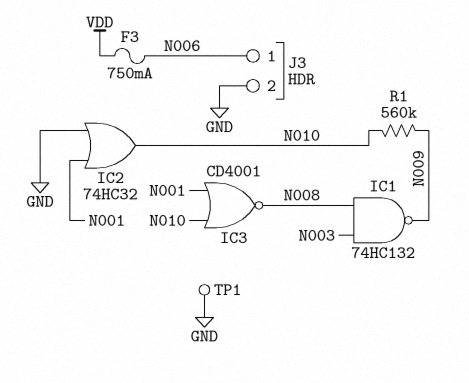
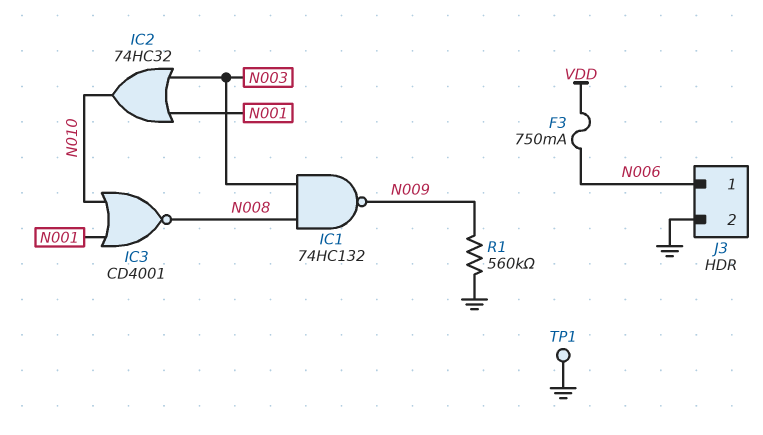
IC2: OR 74HC32 (in GND, in N001, out N010) -> OR 74HC32 (in N001, in N003, out N010)
R1: 560k (N009, N010) -> 560k (GND, N009)

